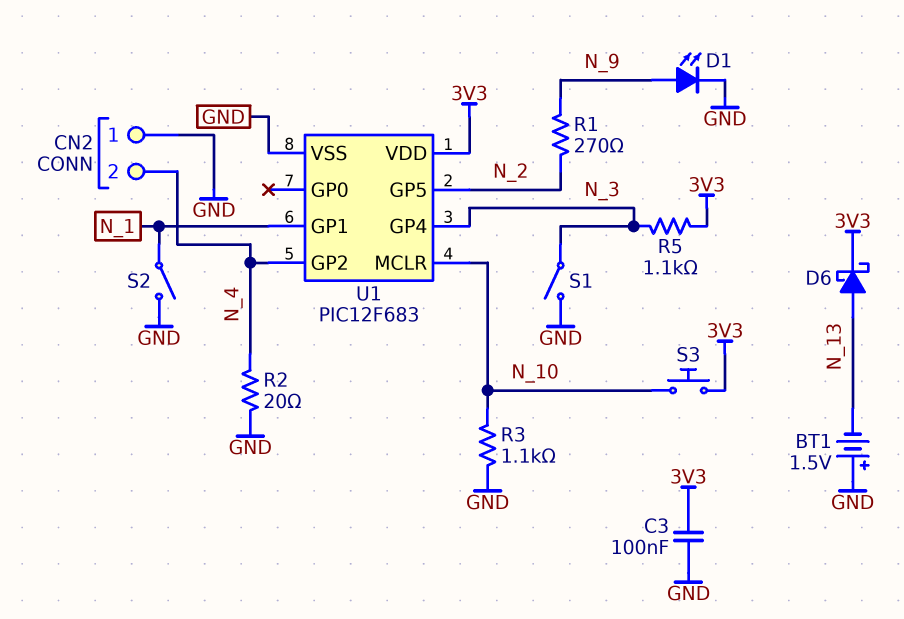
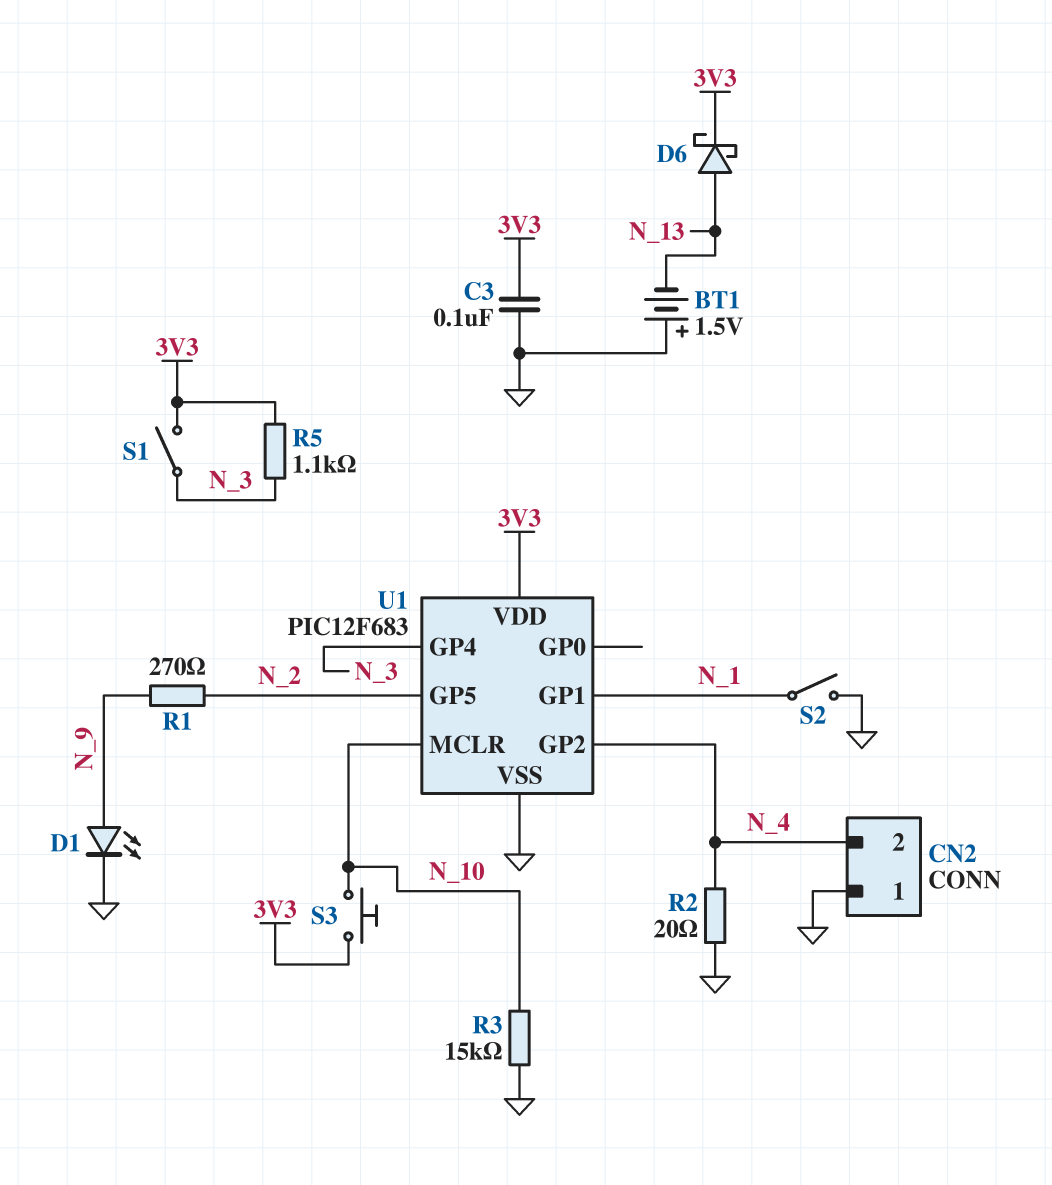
R3: 1.1k (GND, N_10) -> 15k (GND, N_10)
S1: switch (GND, N_3) -> switch (3V3, N_3)

